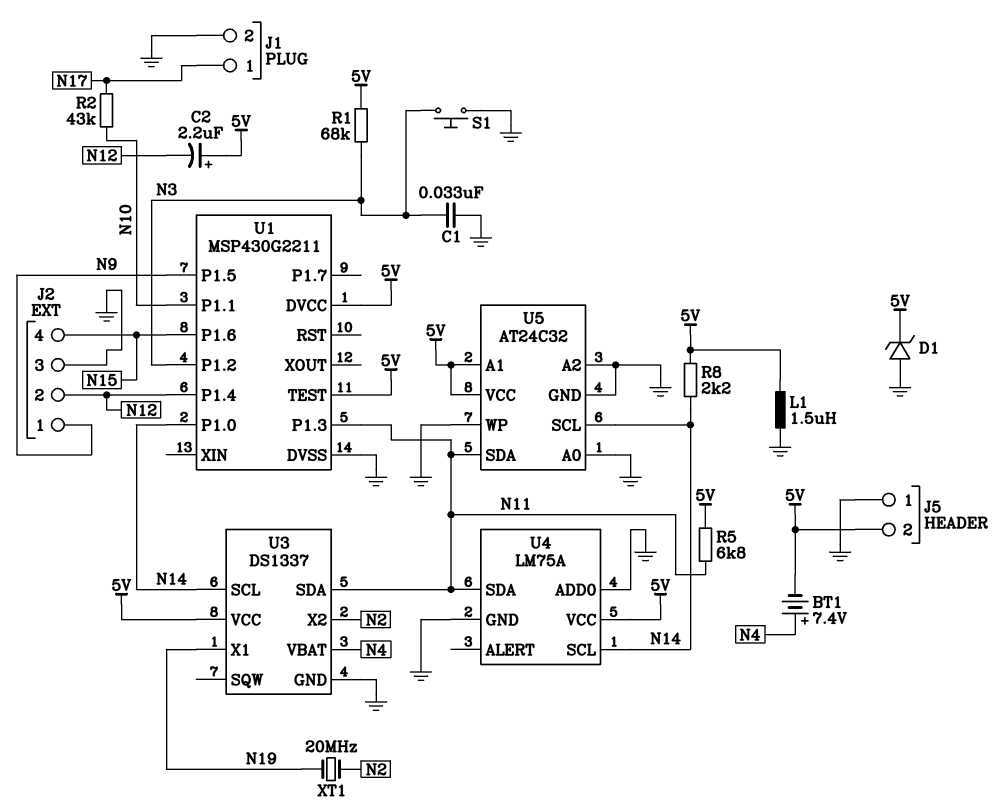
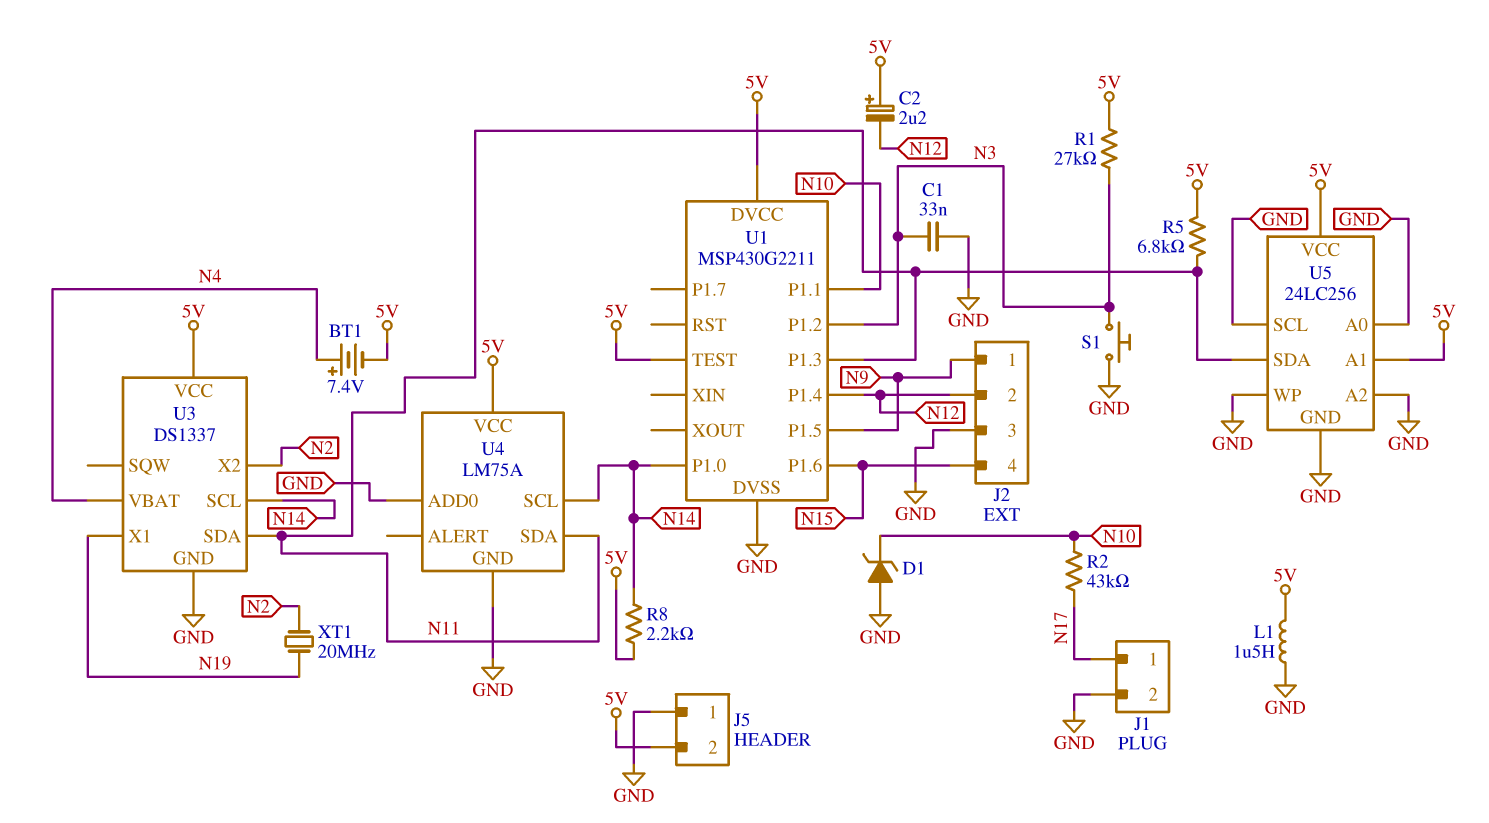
D1: zener (A GND, K 5V) -> zener (A GND, K N10)
R1: 68k (5V, N3) -> 27k (5V, N3)
U5: AT24C32 -> 24LC256
U5 pin SCL: N14 -> GND

